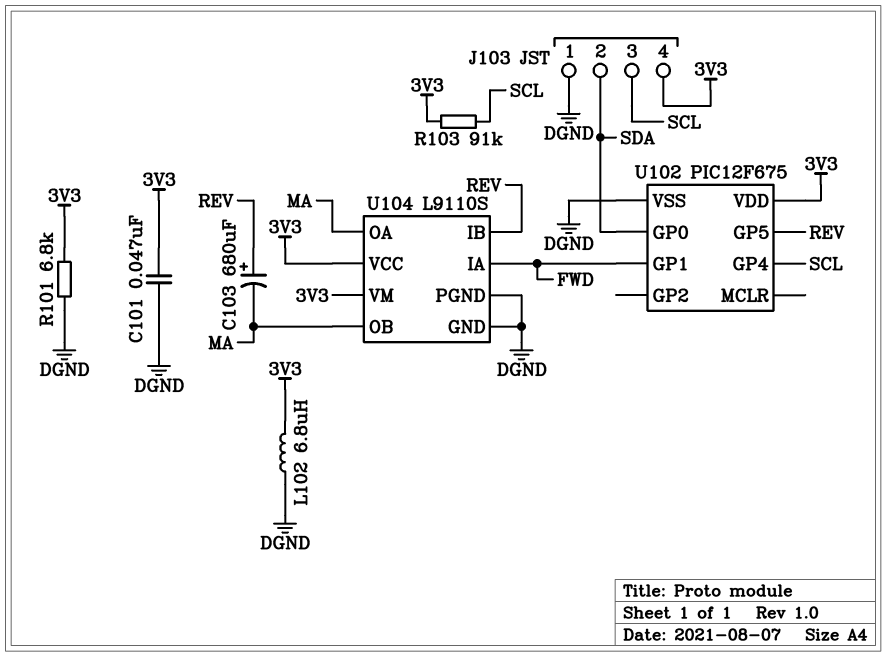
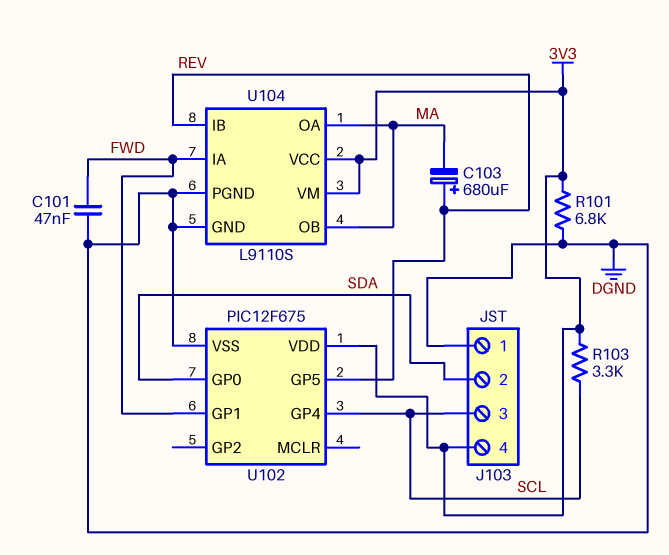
C101: 47nF (3V3, DGND) -> 47nF (DGND, FWD)
L102: 6.8uH (3V3, DGND) -> none
R103: 91k (3V3, SCL) -> 3.3k (3V3, SCL)

